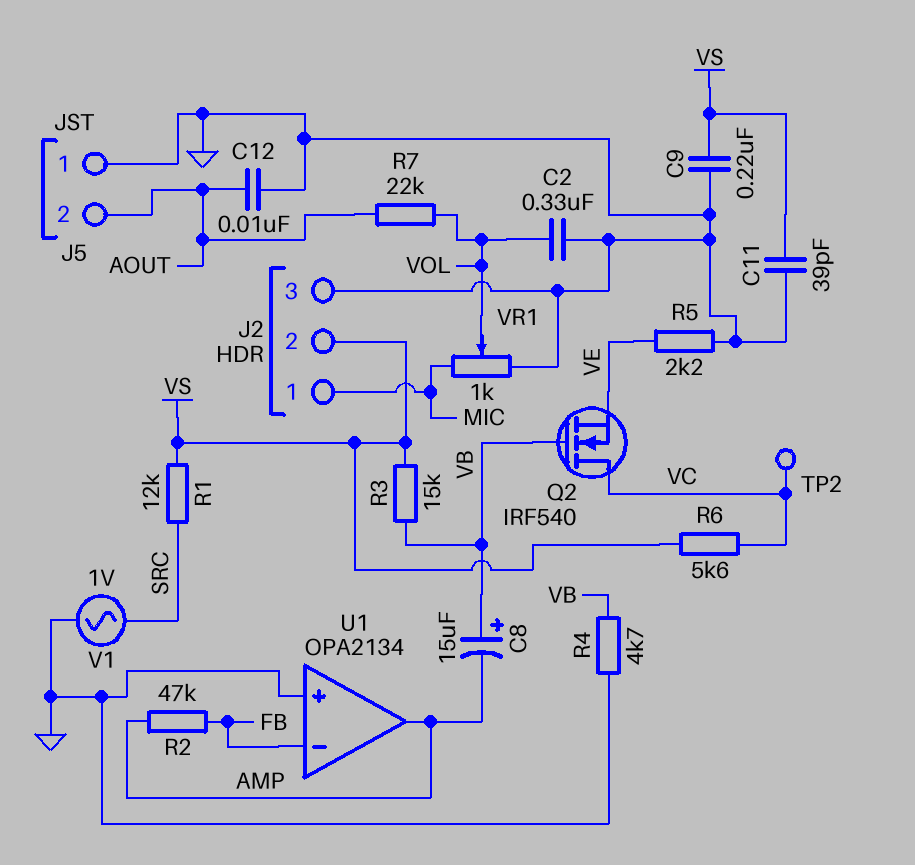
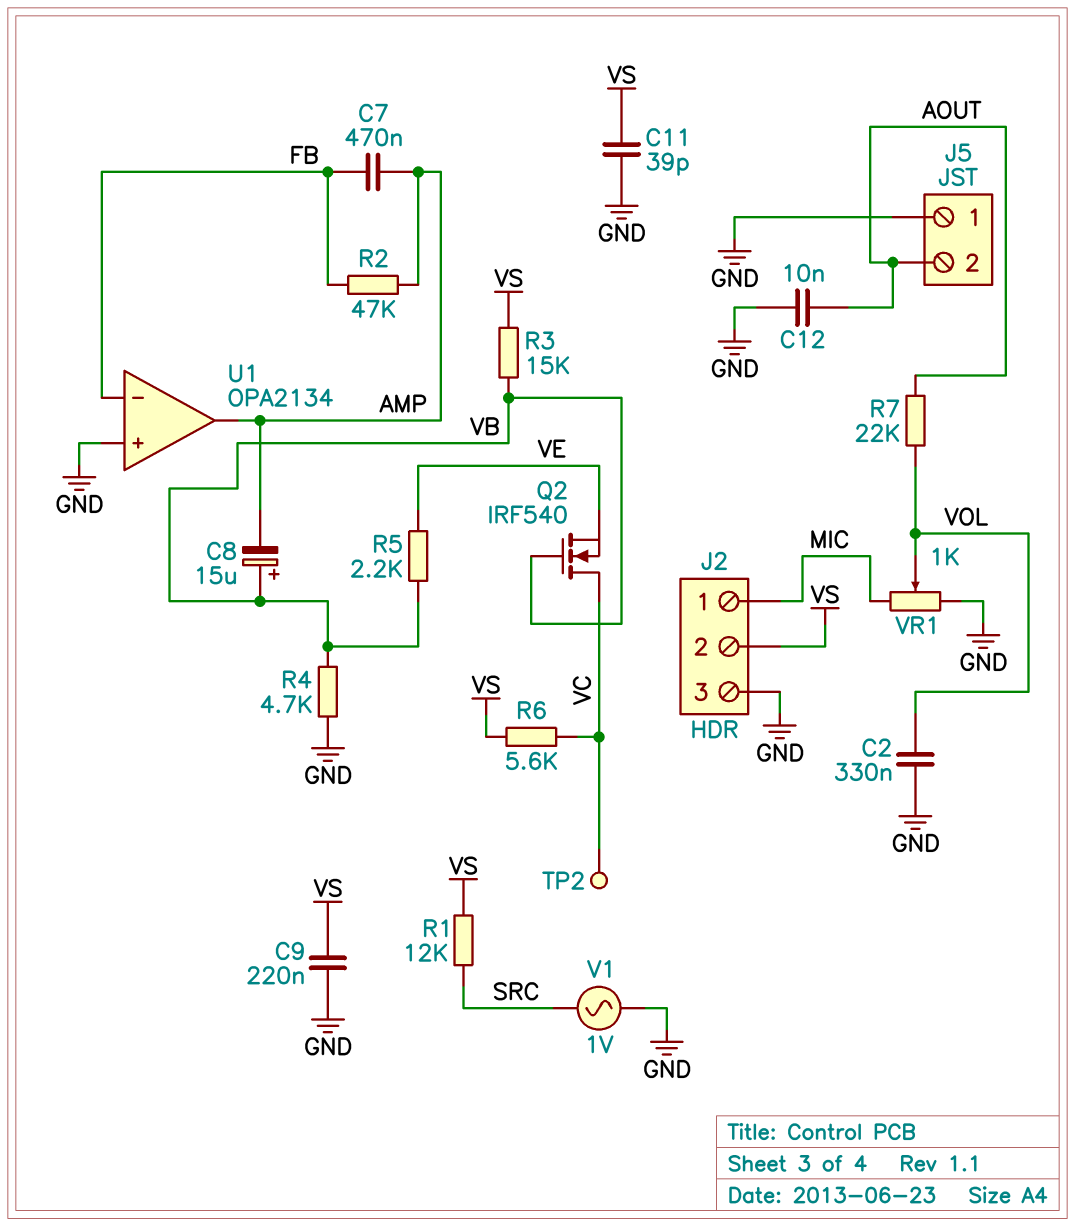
C7: none -> 470nF (AMP, FB)
R5: 2.2k (GND, VE) -> 2.2k (VB, VE)

